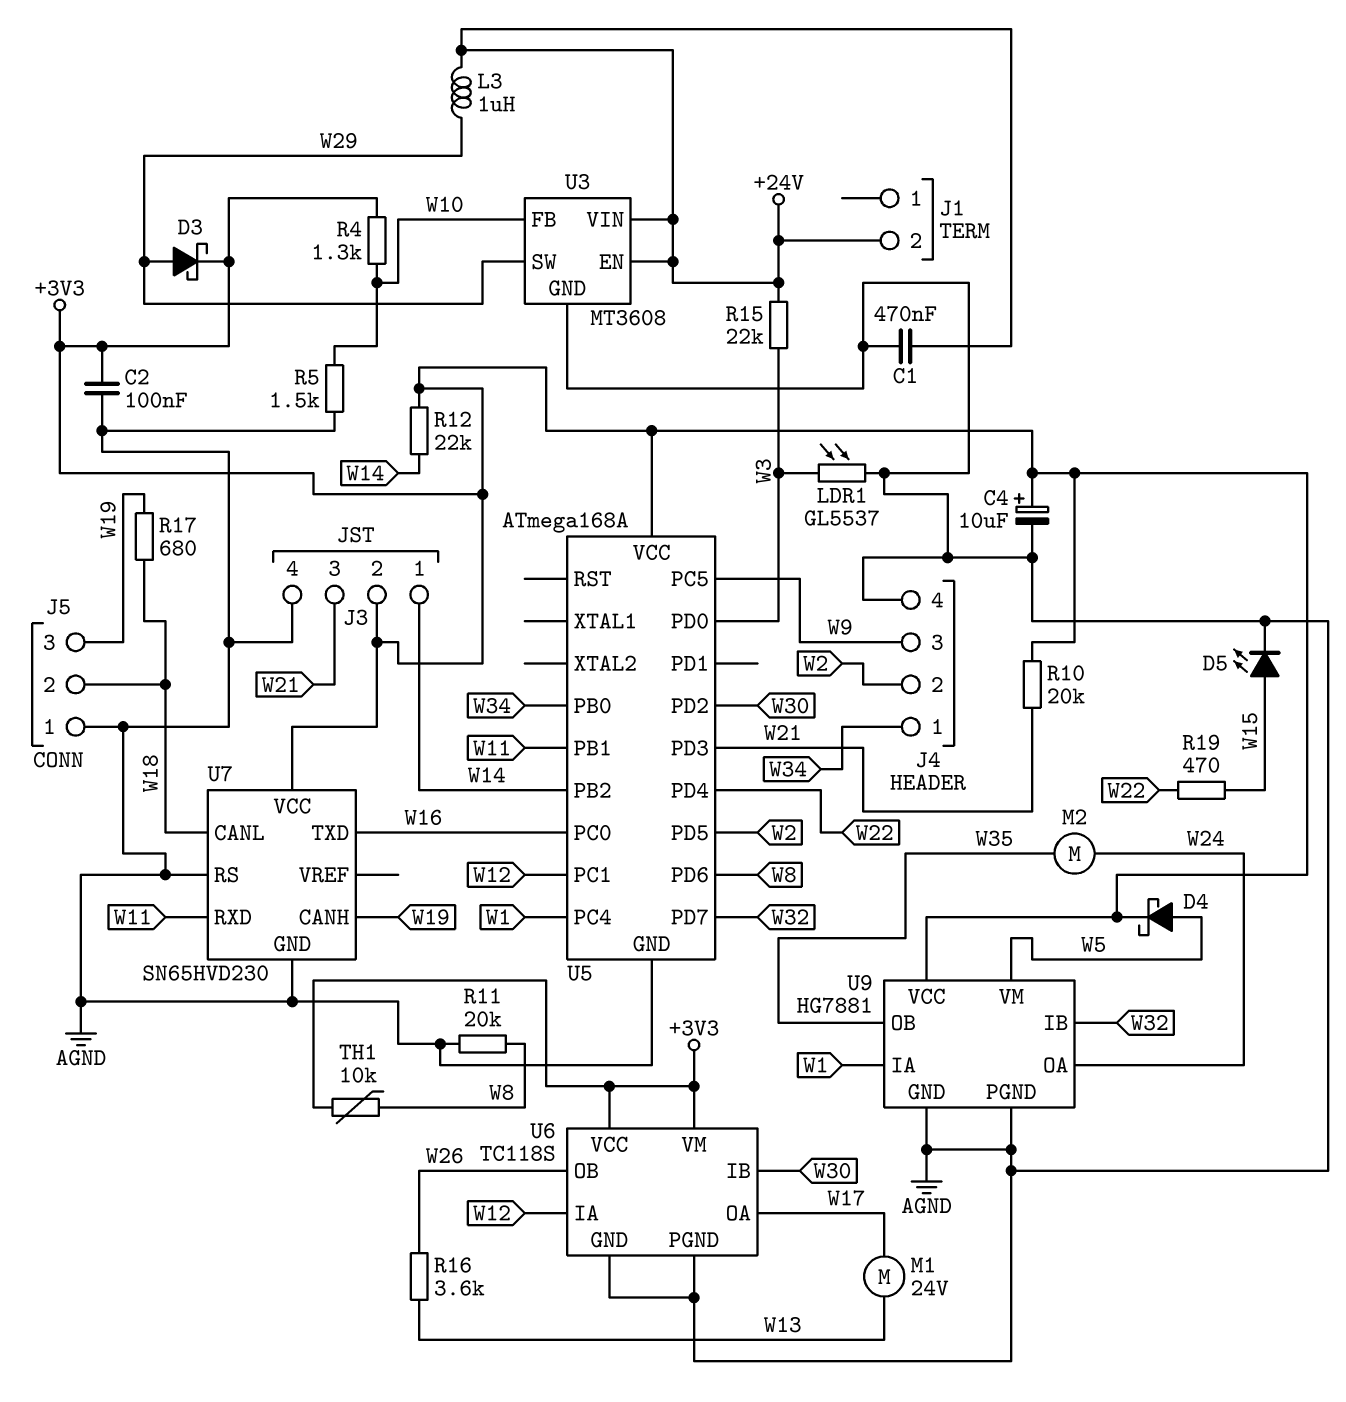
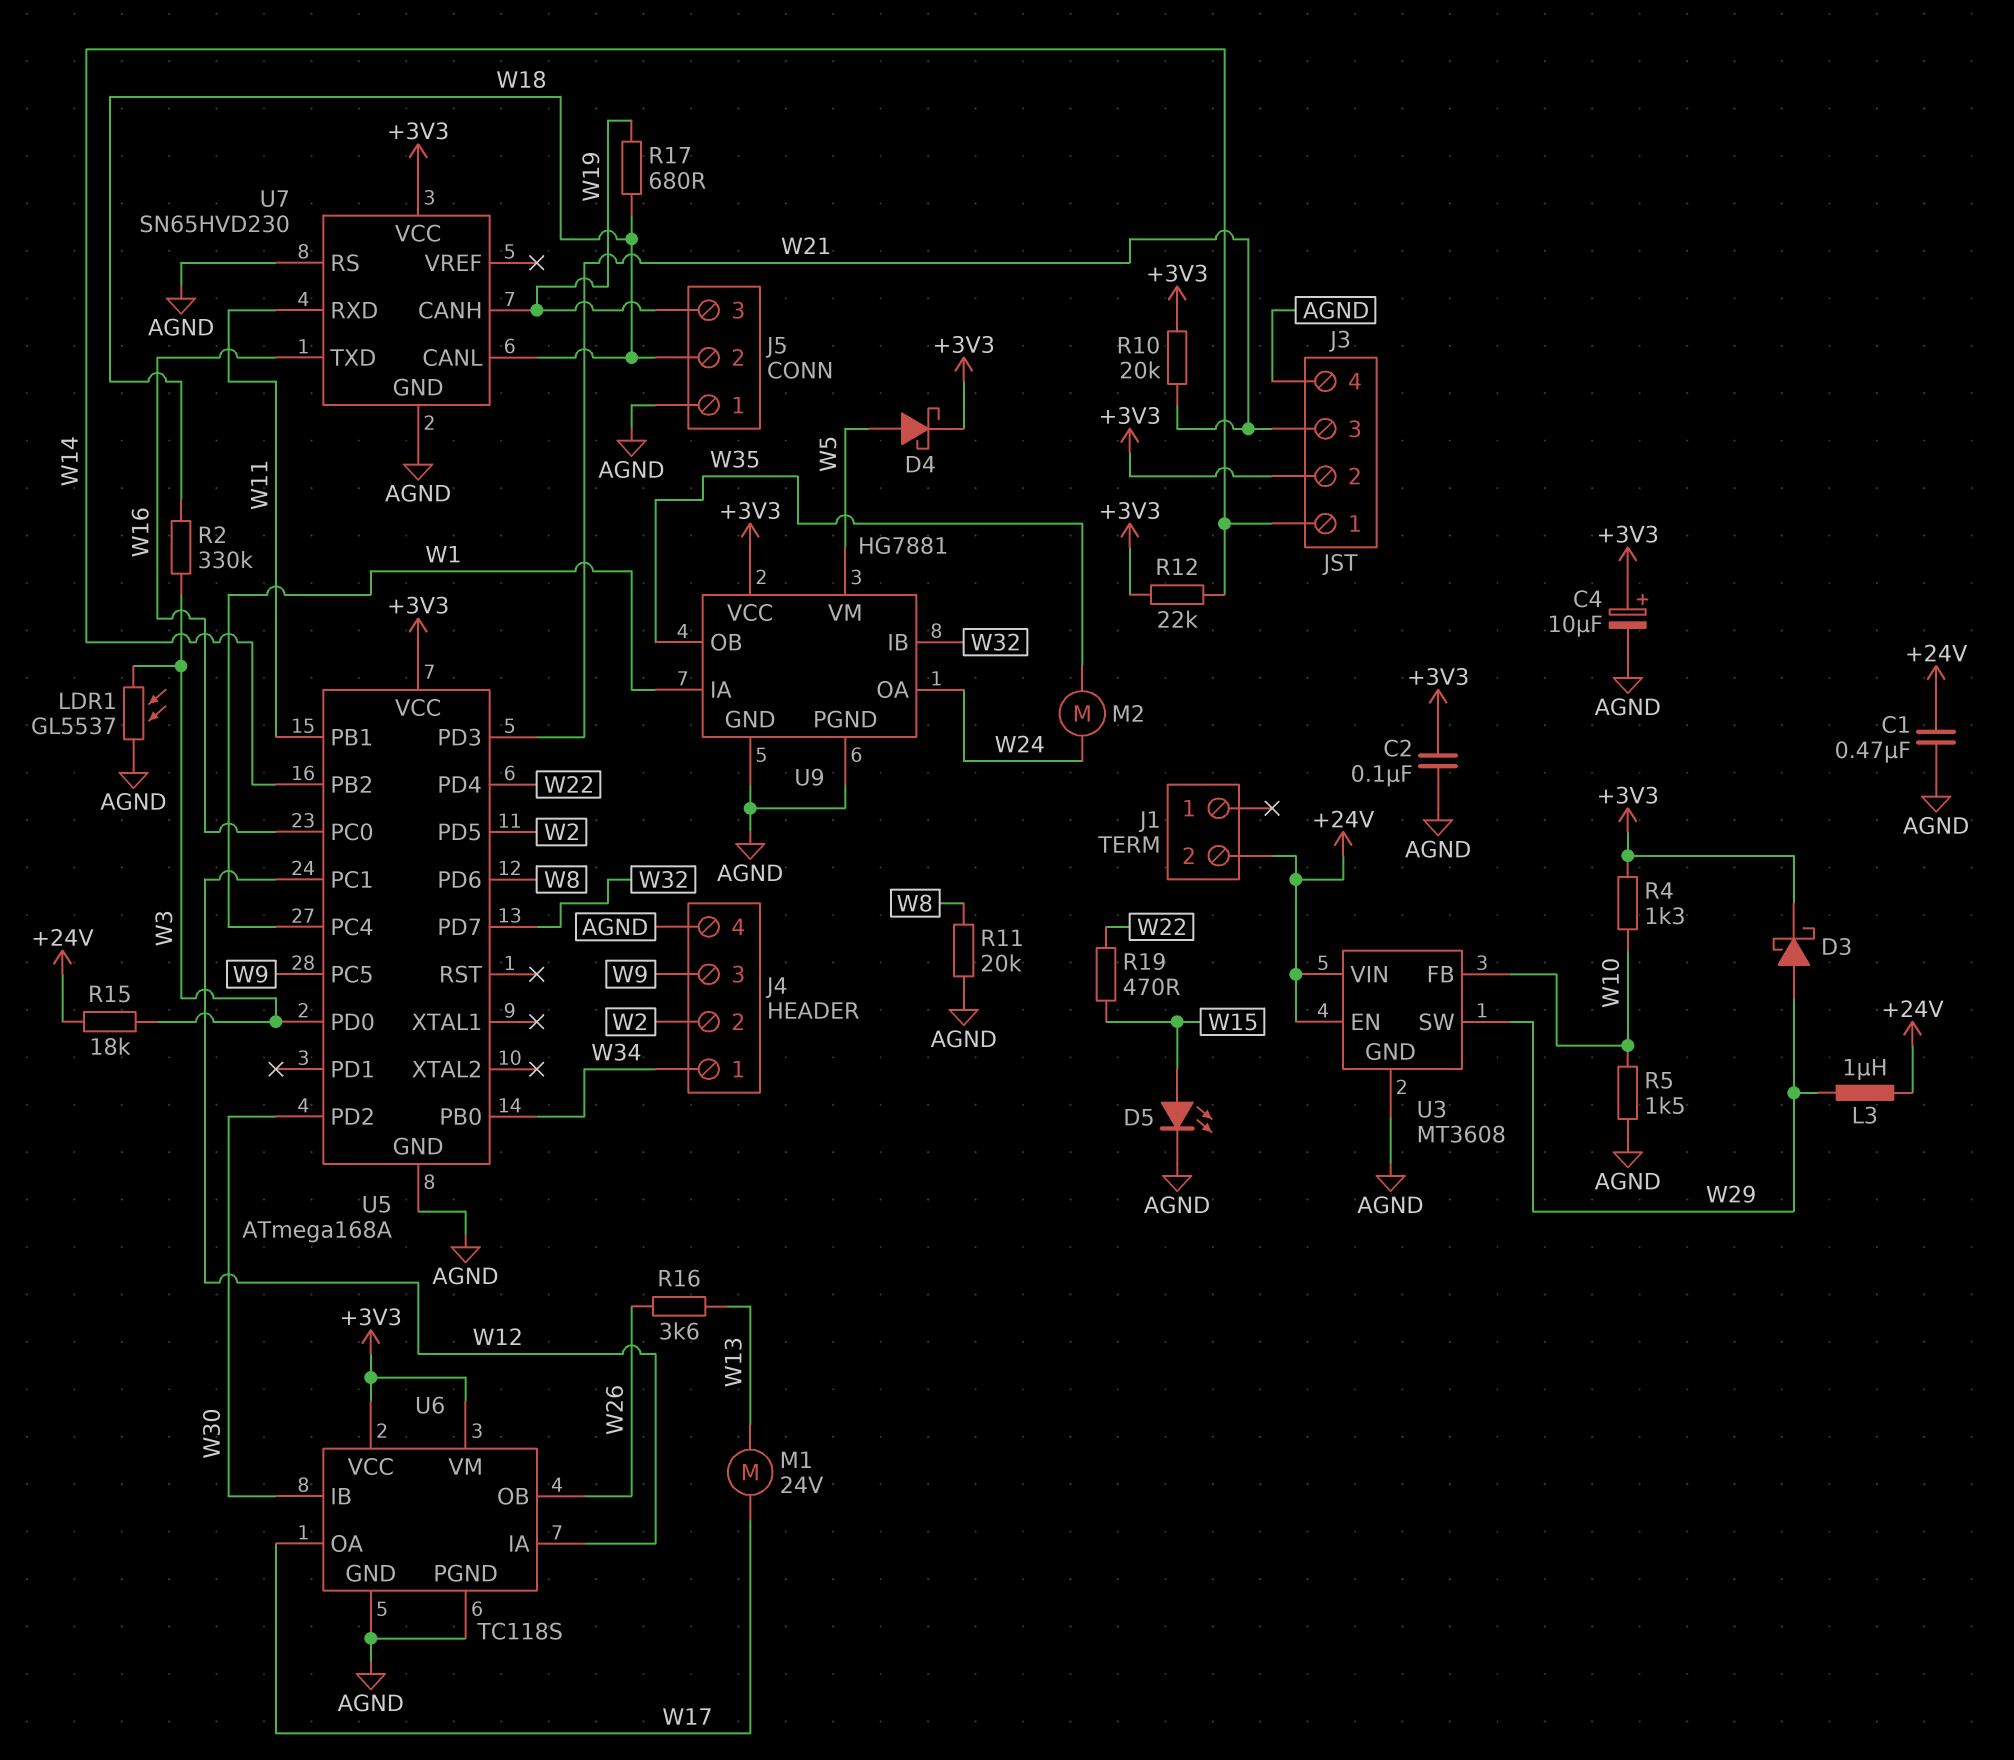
R2: none -> 330k (W3, W18)
R15: 22k (+24V, W3) -> 18k (+24V, W3)
TH1: 10k (+3V3, W8) -> none

